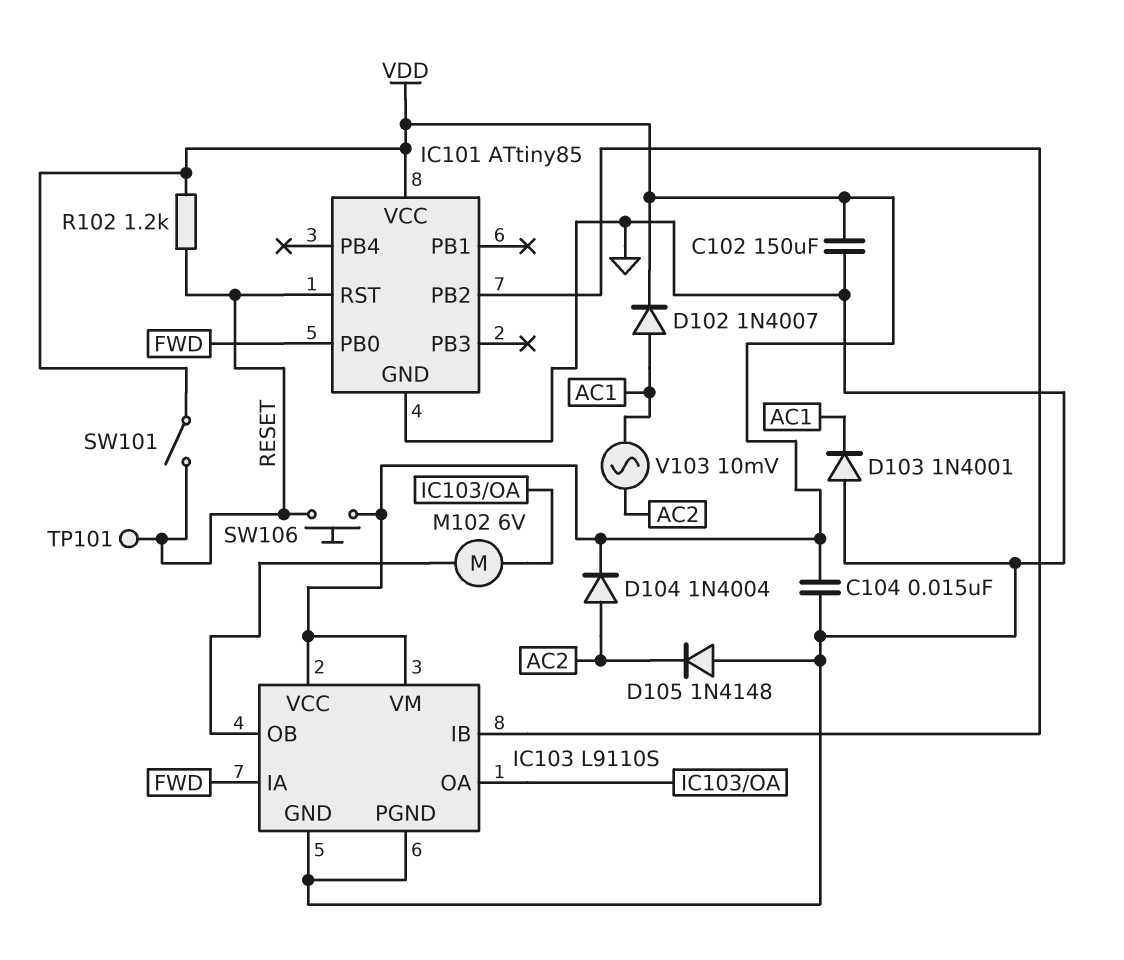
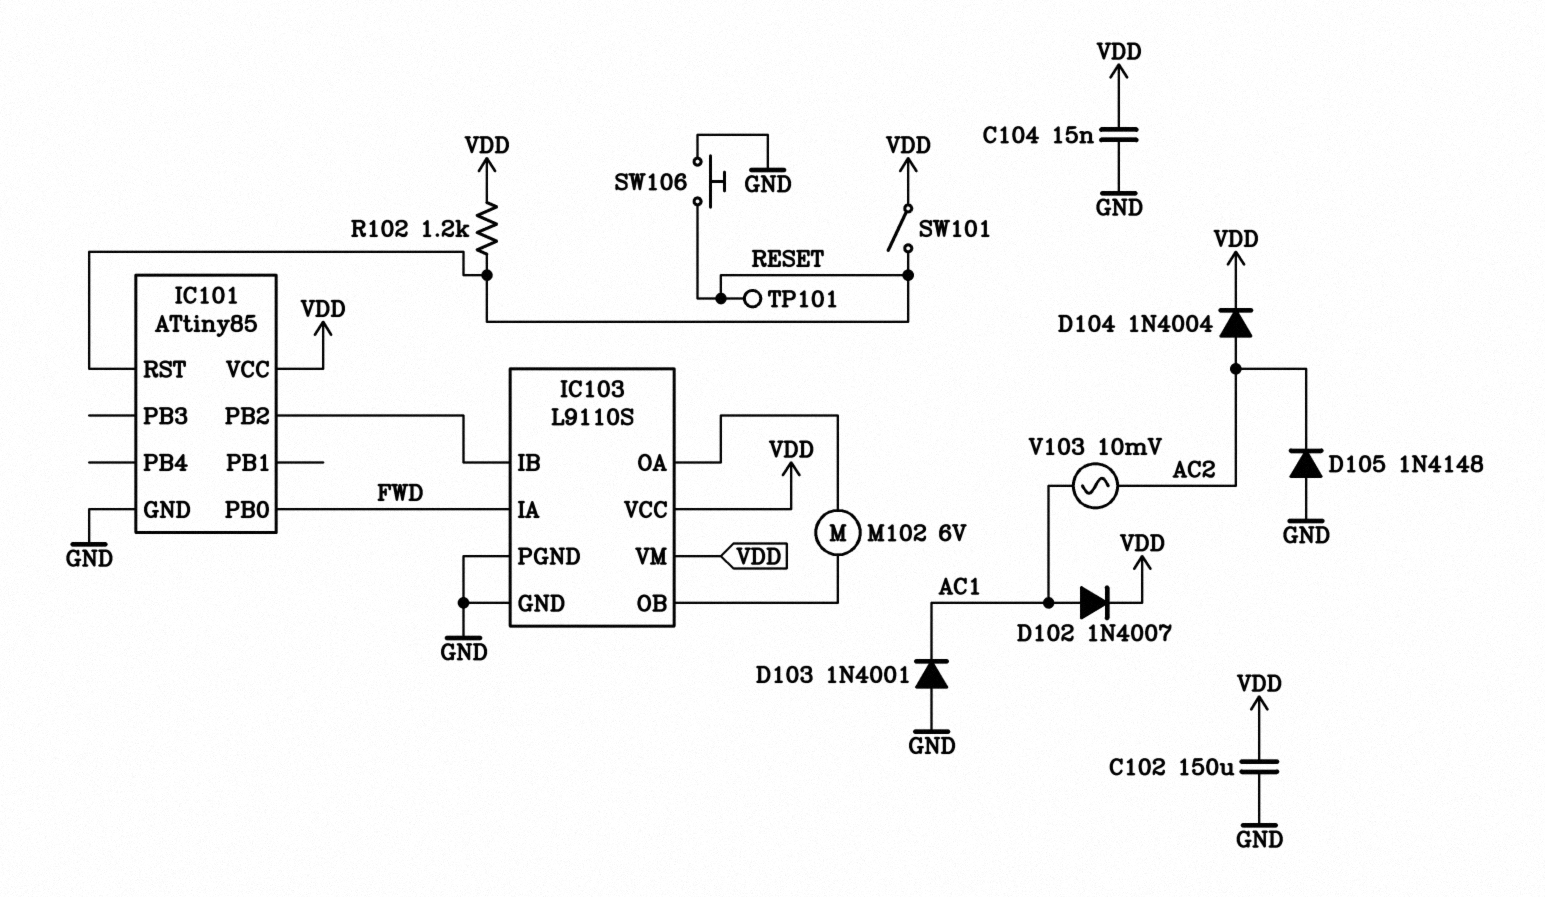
SW106: button (RESET, VDD) -> button (GND, RESET)

